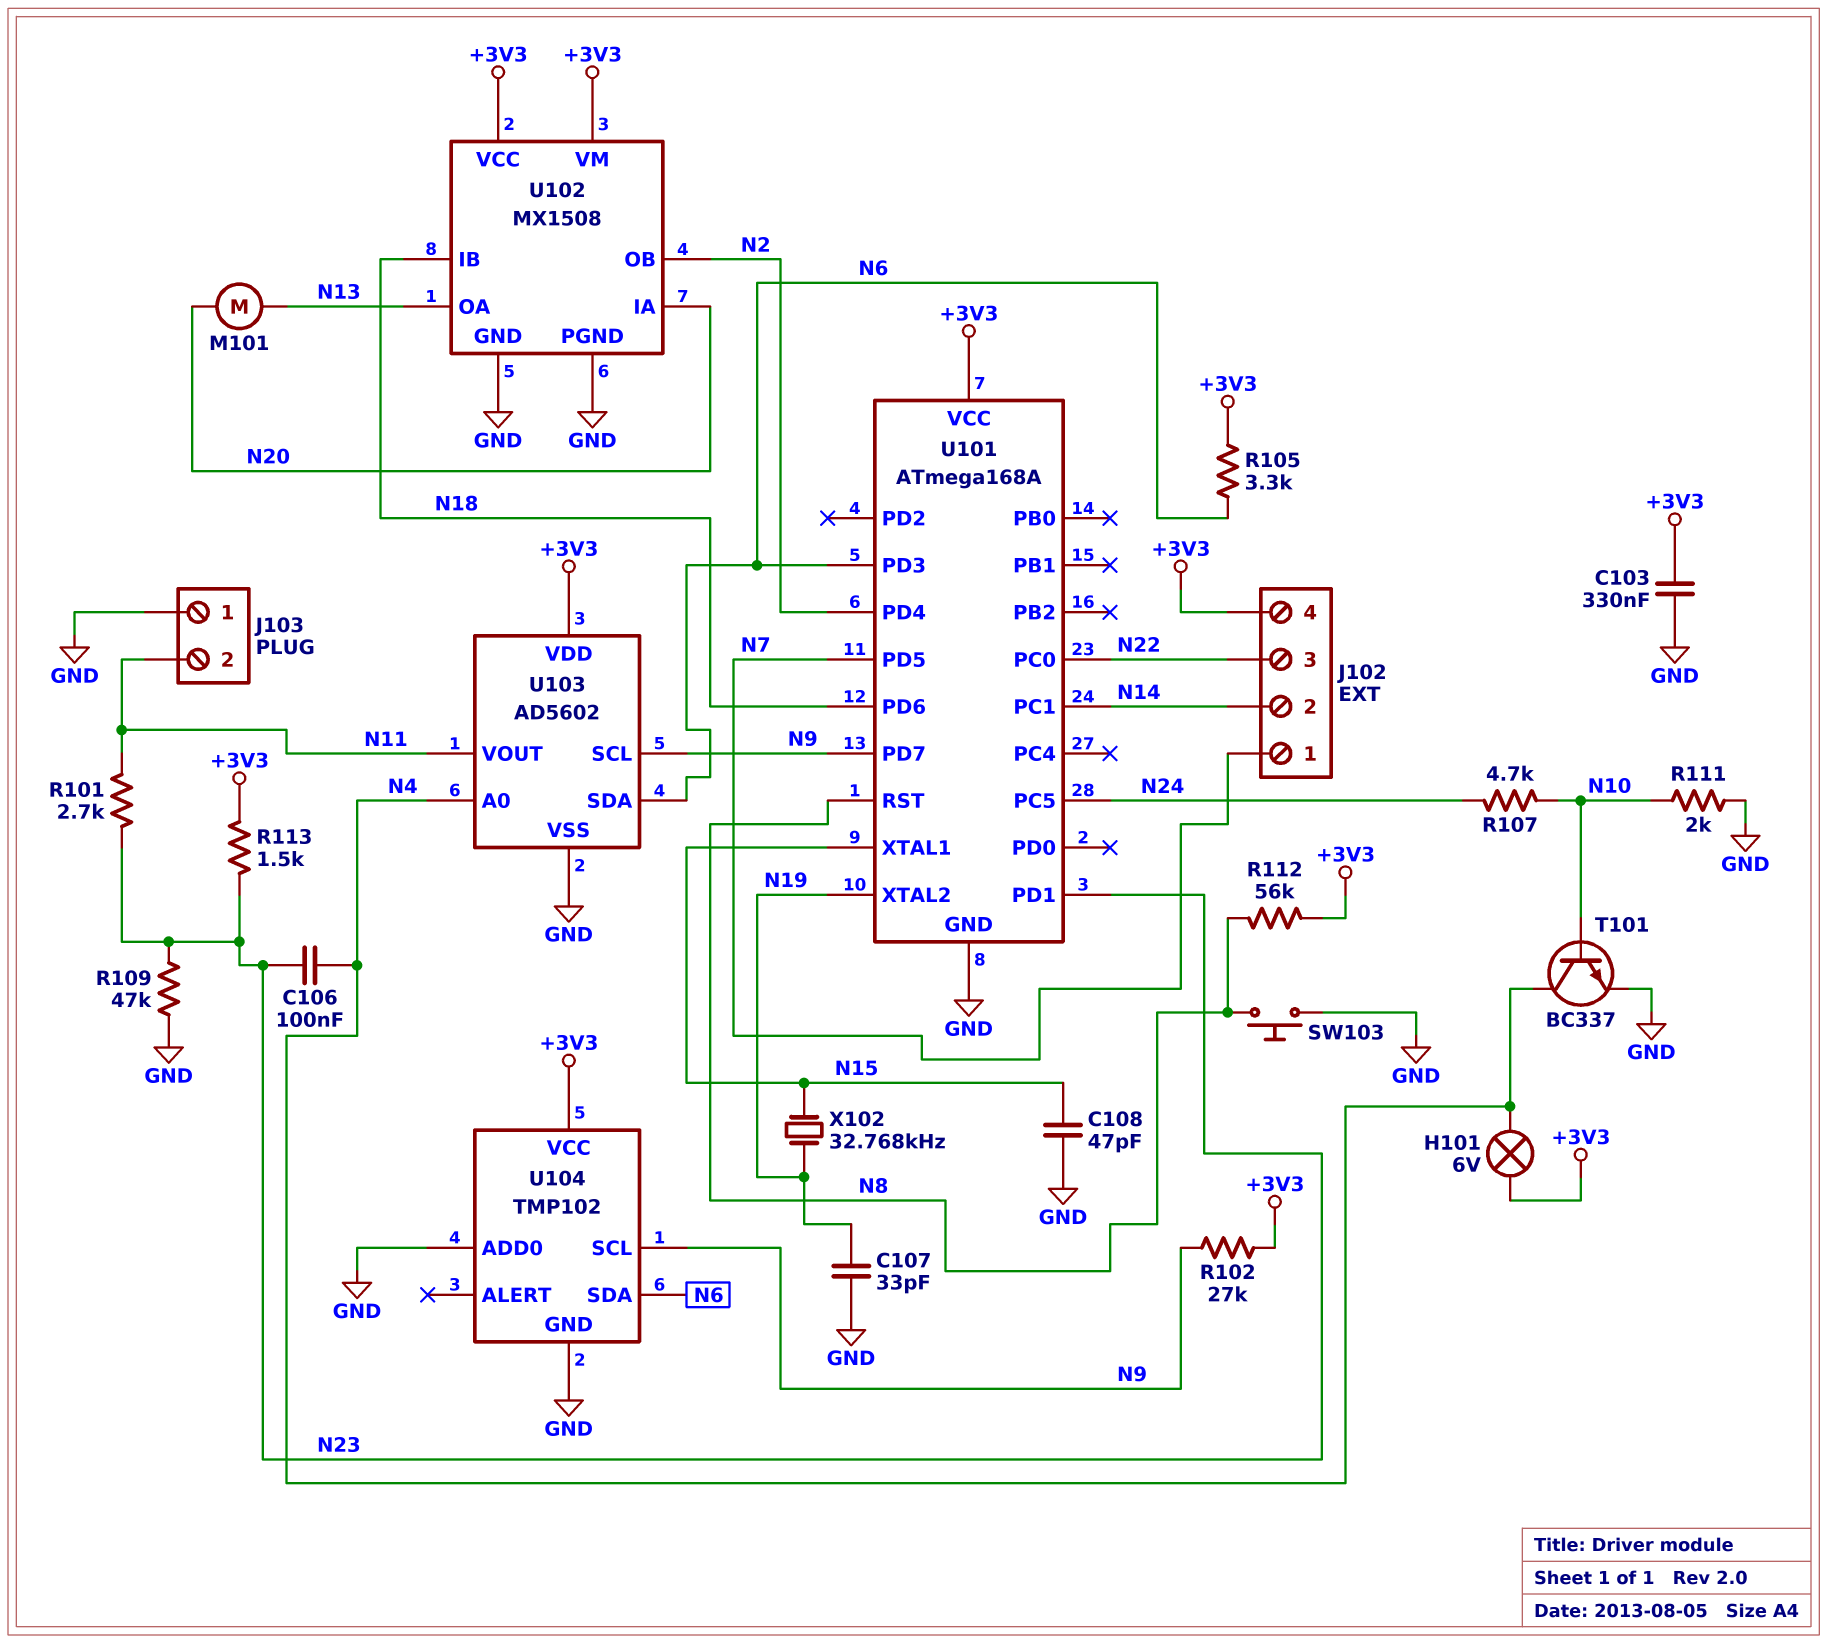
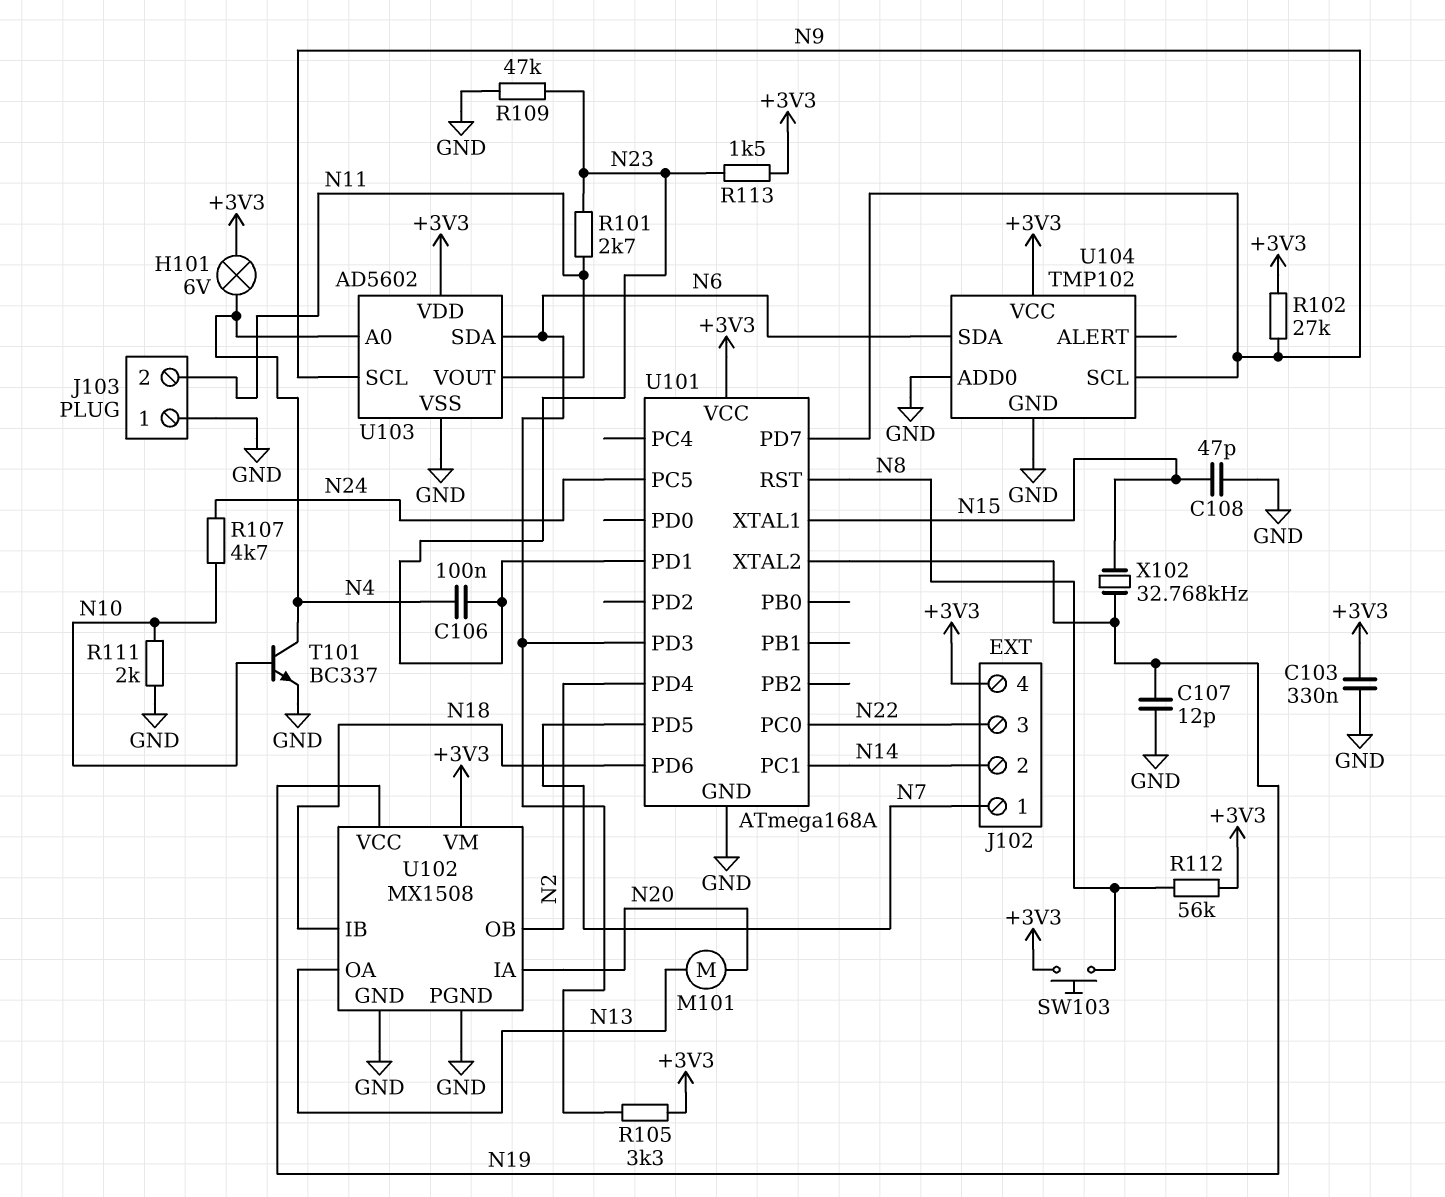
C107: 33pF (GND, N19) -> 12pF (GND, N19)
SW103: button (GND, N8) -> button (+3V3, N8)
U102 pin VCC: +3V3 -> N19

